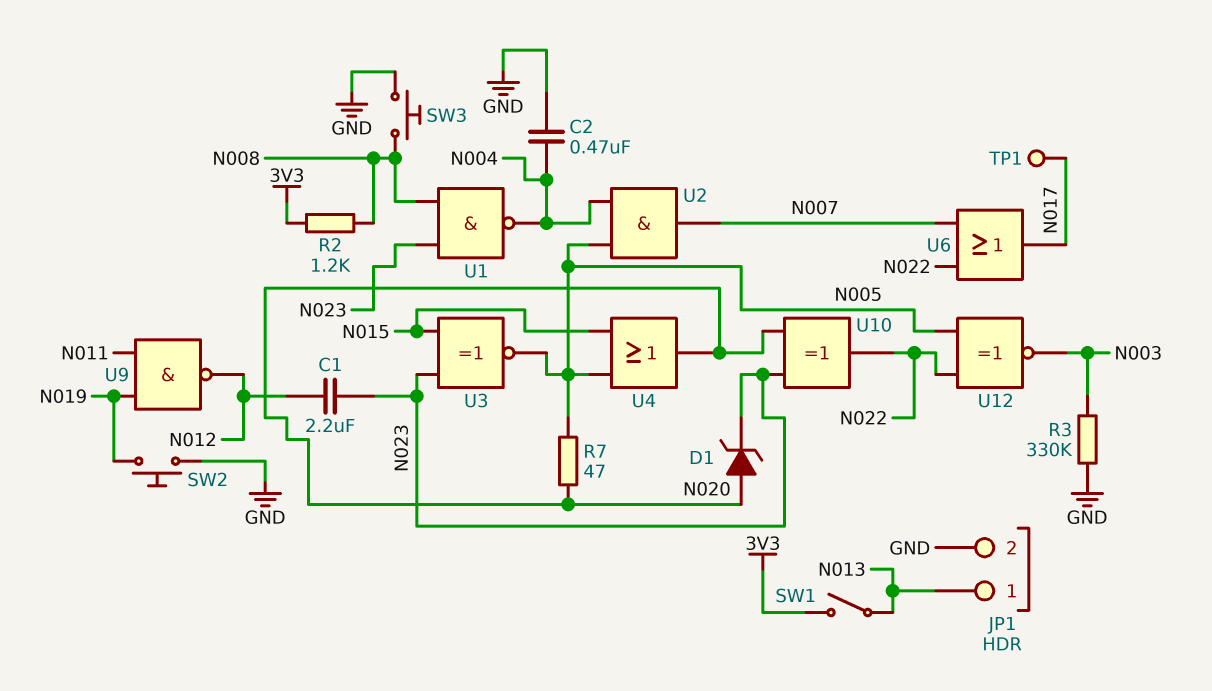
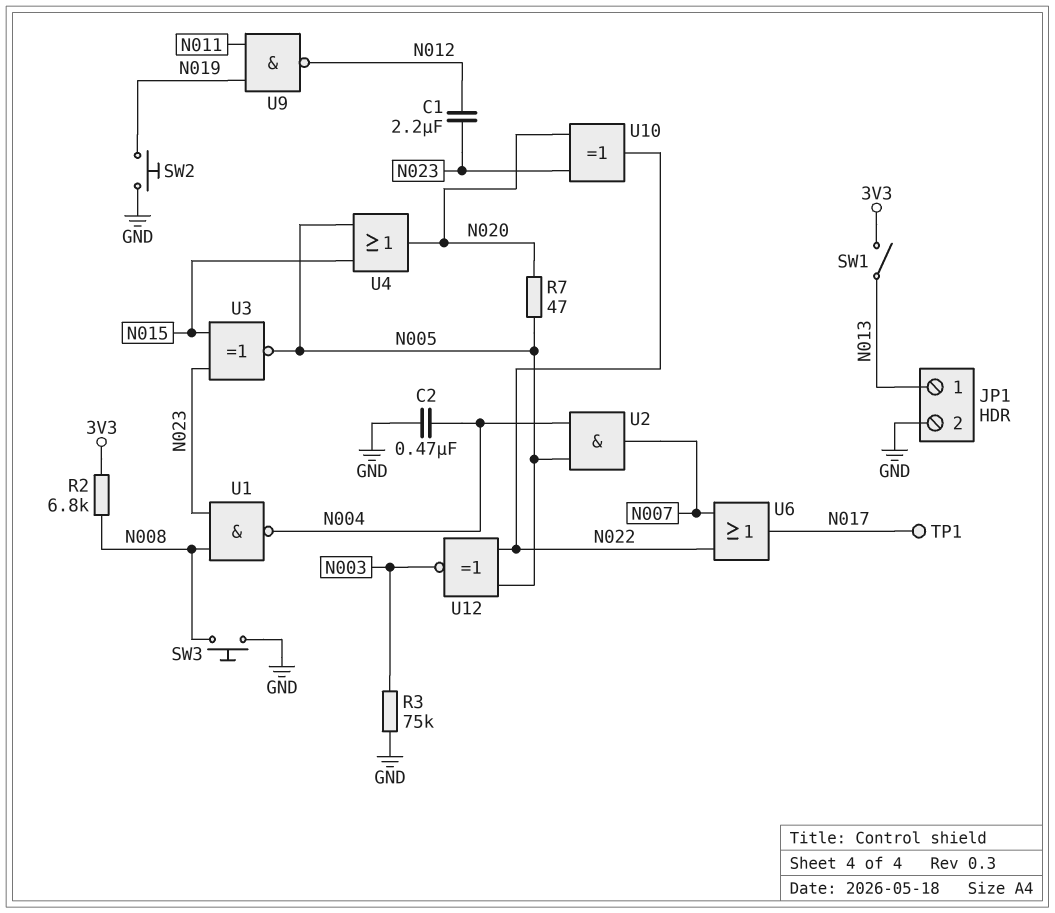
D1: zener (A N020, K N023) -> none
R2: 1.2k (3V3, N008) -> 6.8k (3V3, N008)
R3: 330k (GND, N003) -> 75k (GND, N003)

